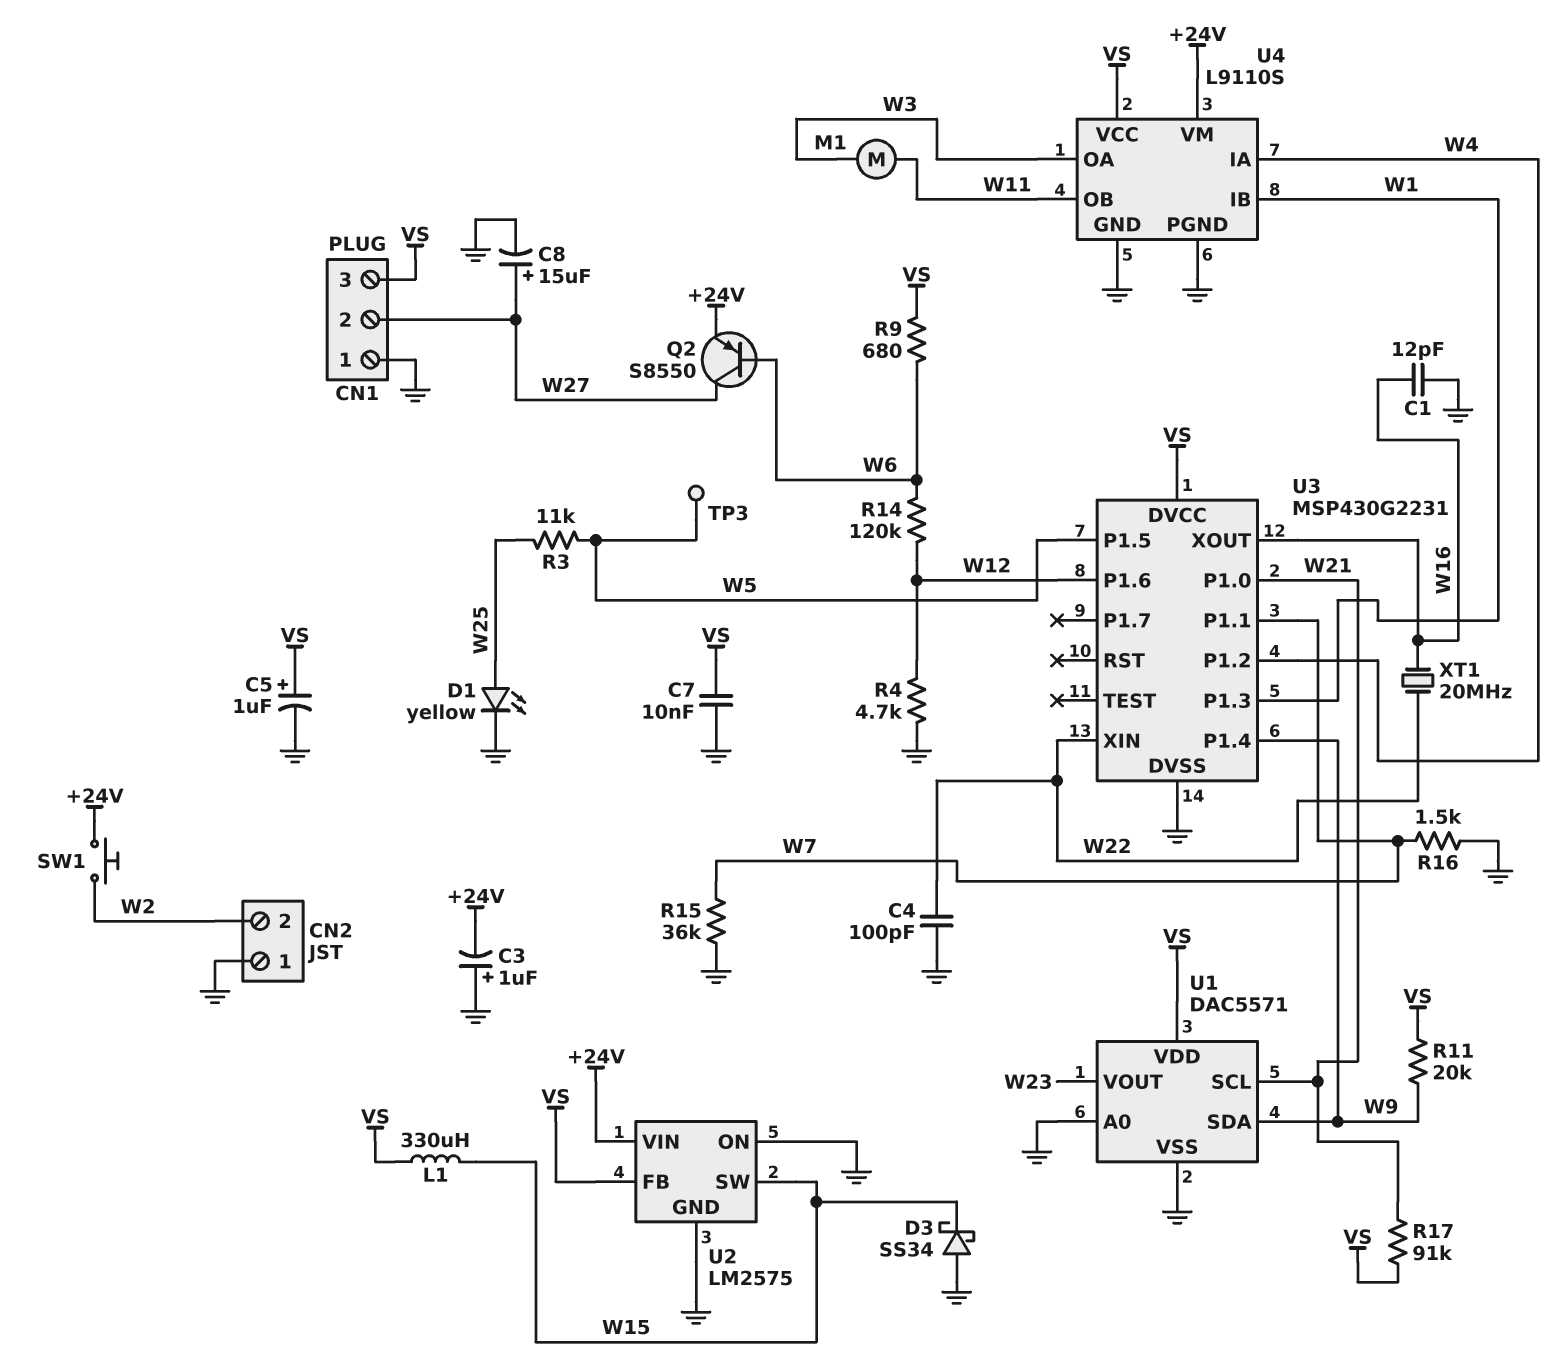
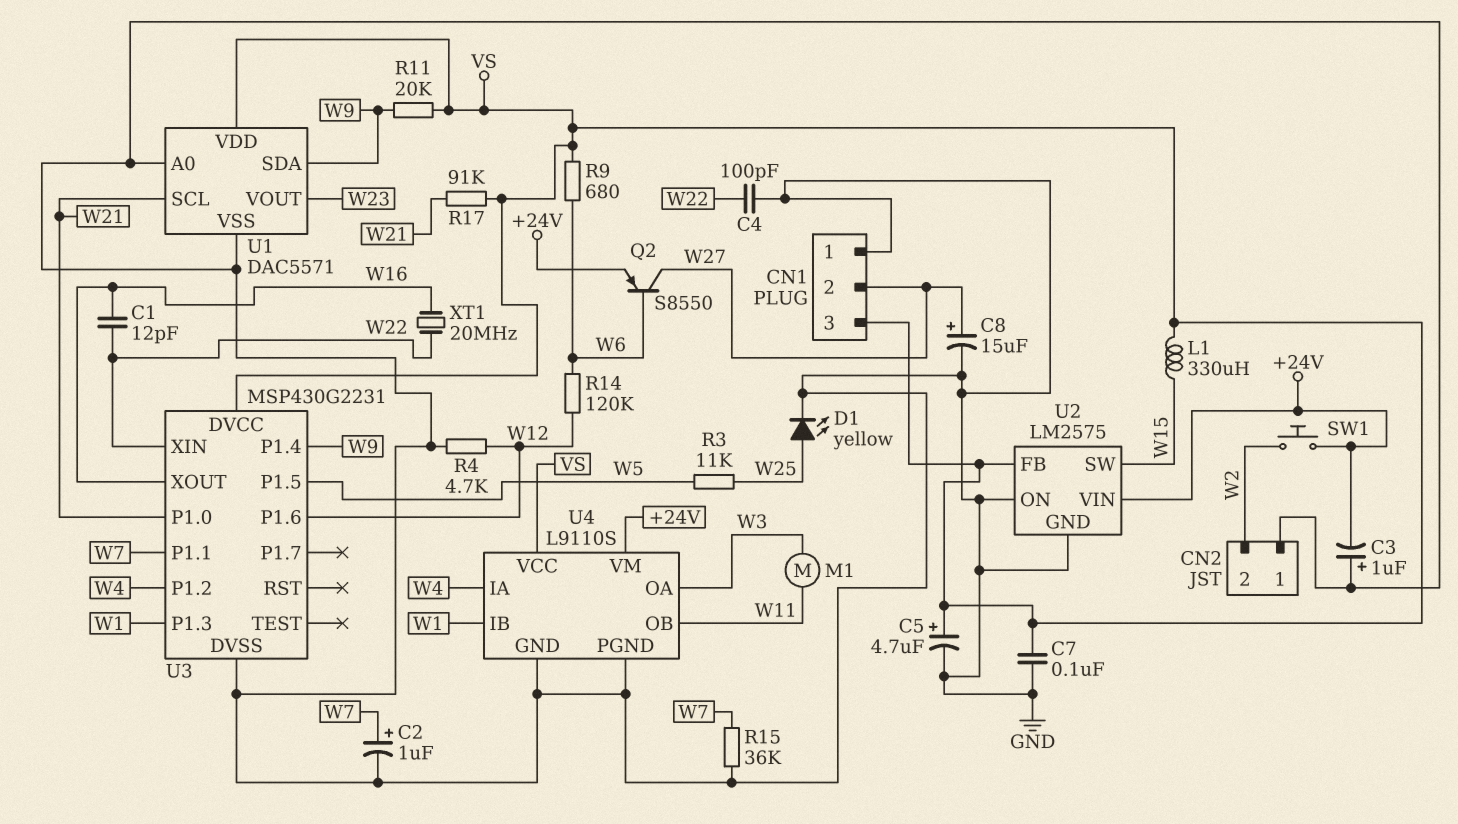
C1: 12pF (GND, W16) -> 12pF (W16, W22)
C2: none -> 1uF (plus W7, minus GND)
C5: 1uF (plus VS, minus GND) -> 4.7uF (plus VS, minus GND)
C7: 10nF (GND, VS) -> 100nF (GND, VS)
D3: schottky SS34 (A GND, K W15) -> none
R16: 1.5k (GND, W7) -> none
TP3: test point (W5) -> none

